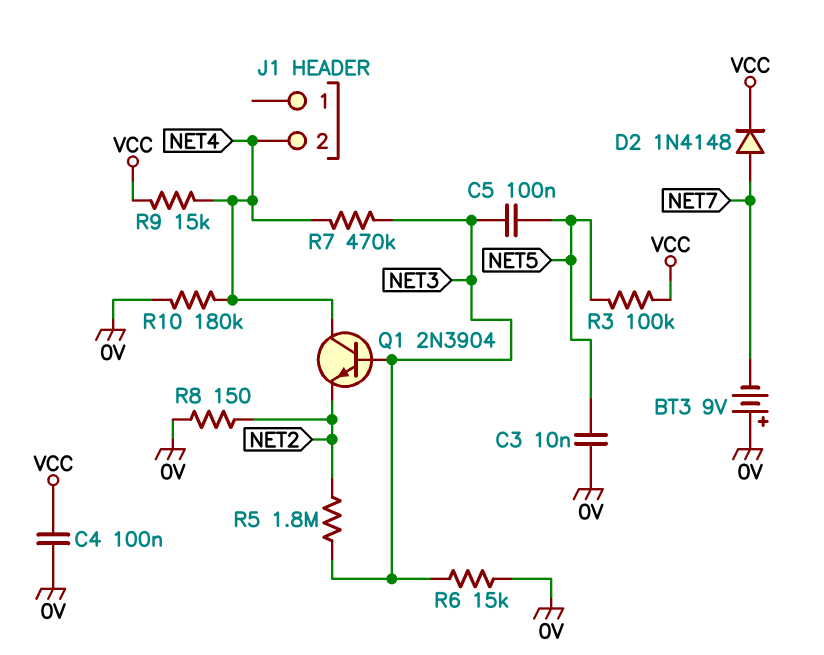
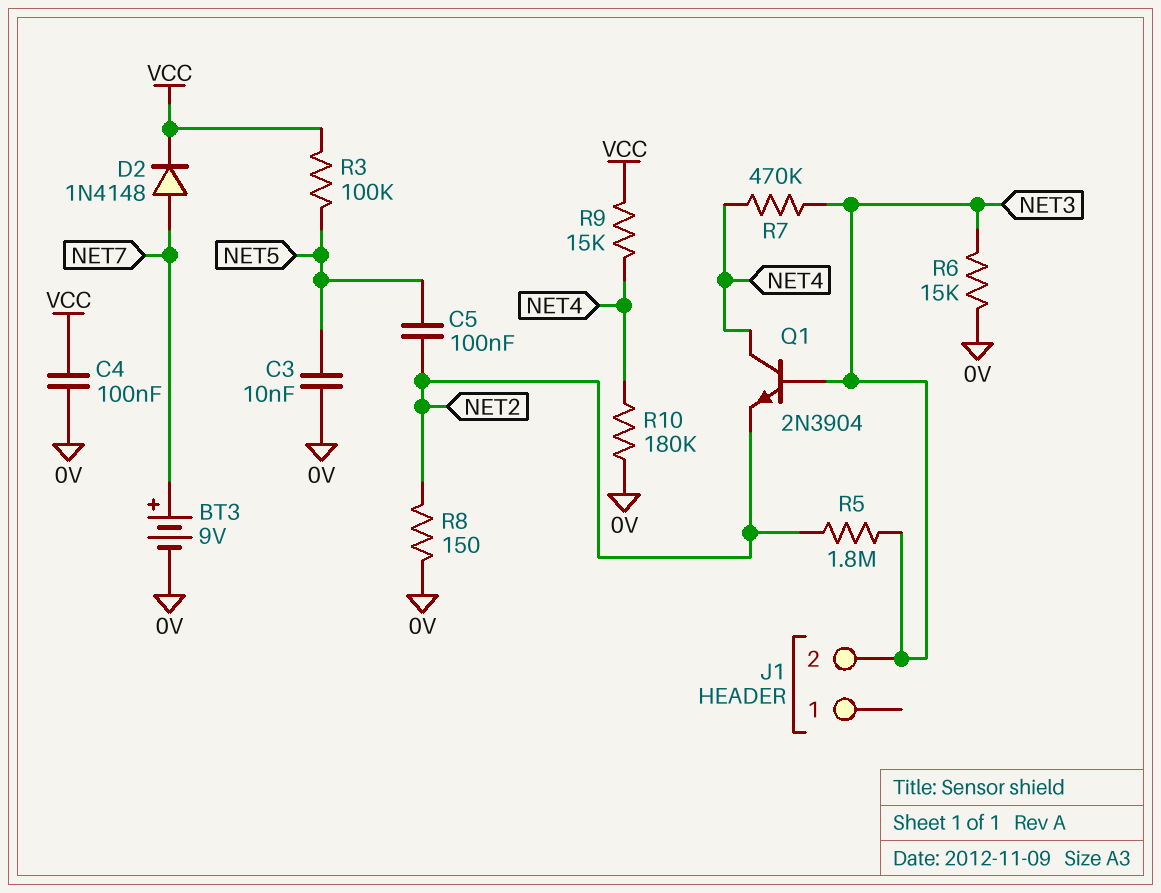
BT3: 9V (plus 0V, minus NET7) -> 9V (plus NET7, minus 0V)
C5: 100nF (NET3, NET5) -> 100nF (NET2, NET5)
J1 pin 2: NET4 -> NET3

